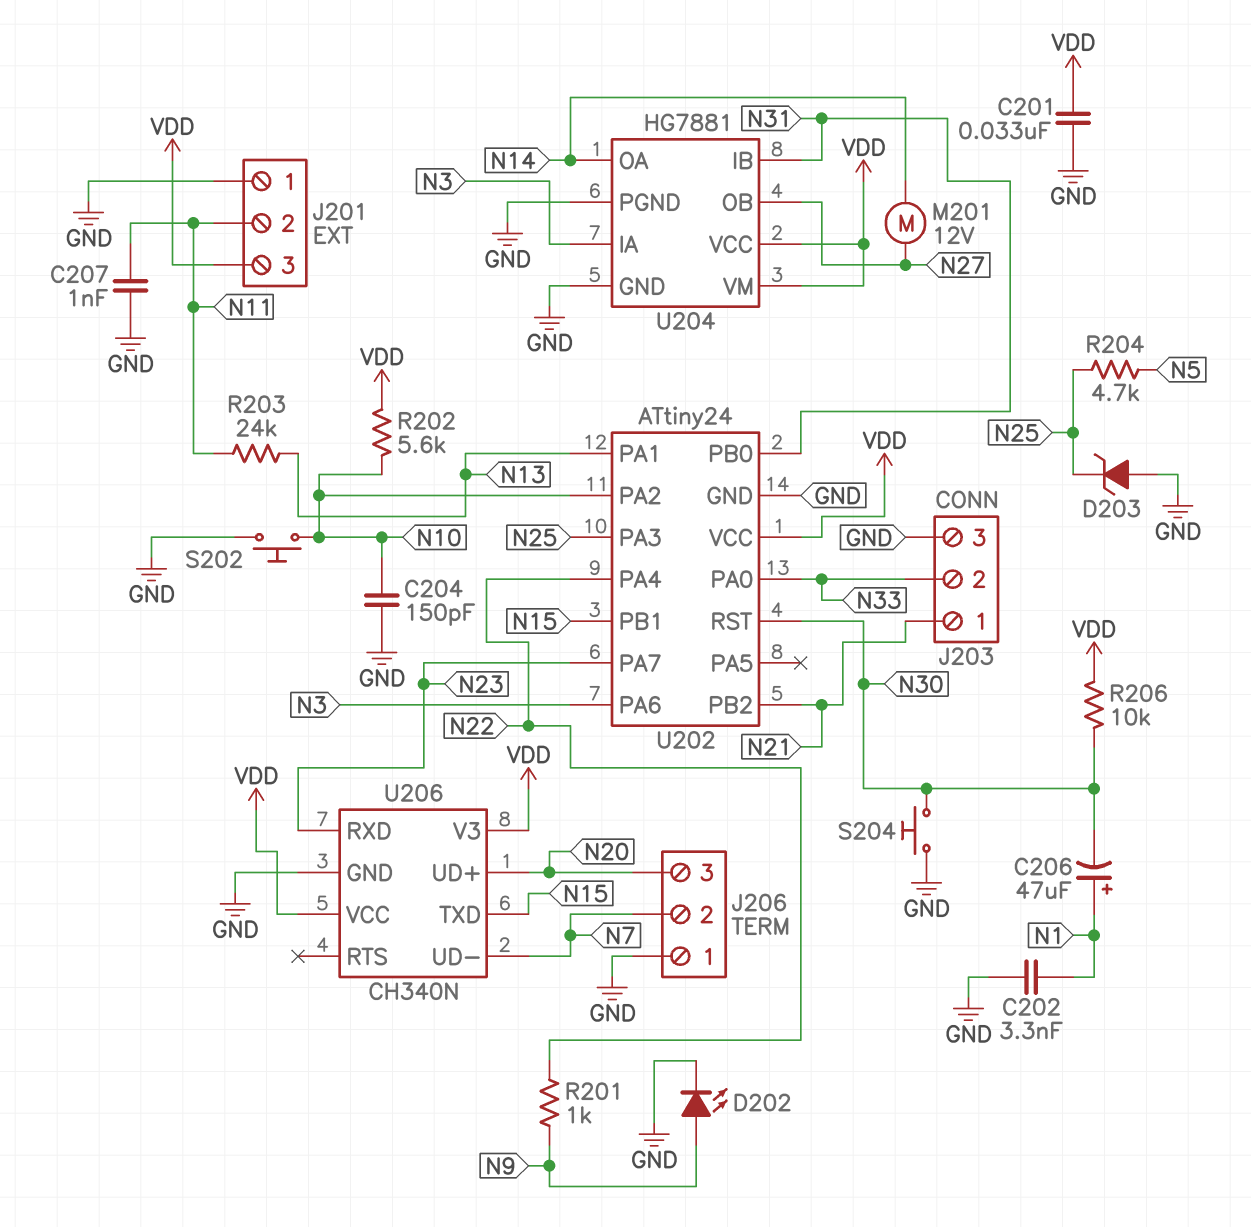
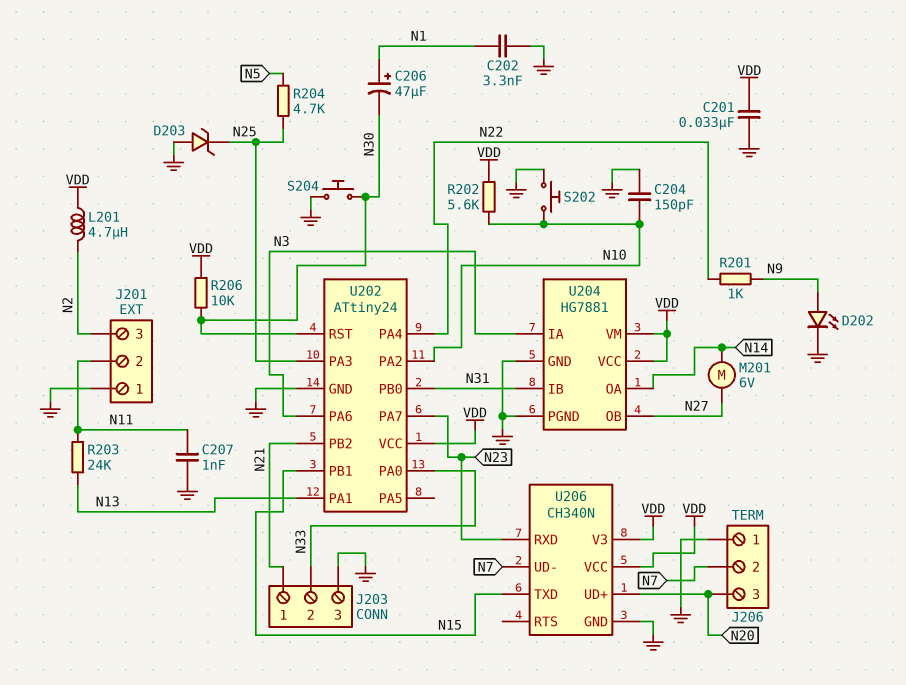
J201 pin 3: VDD -> N2
L201: none -> 4.7uH (N2, VDD)
M201: motor 12V (N14, N27) -> motor 6V (N14, N27)

